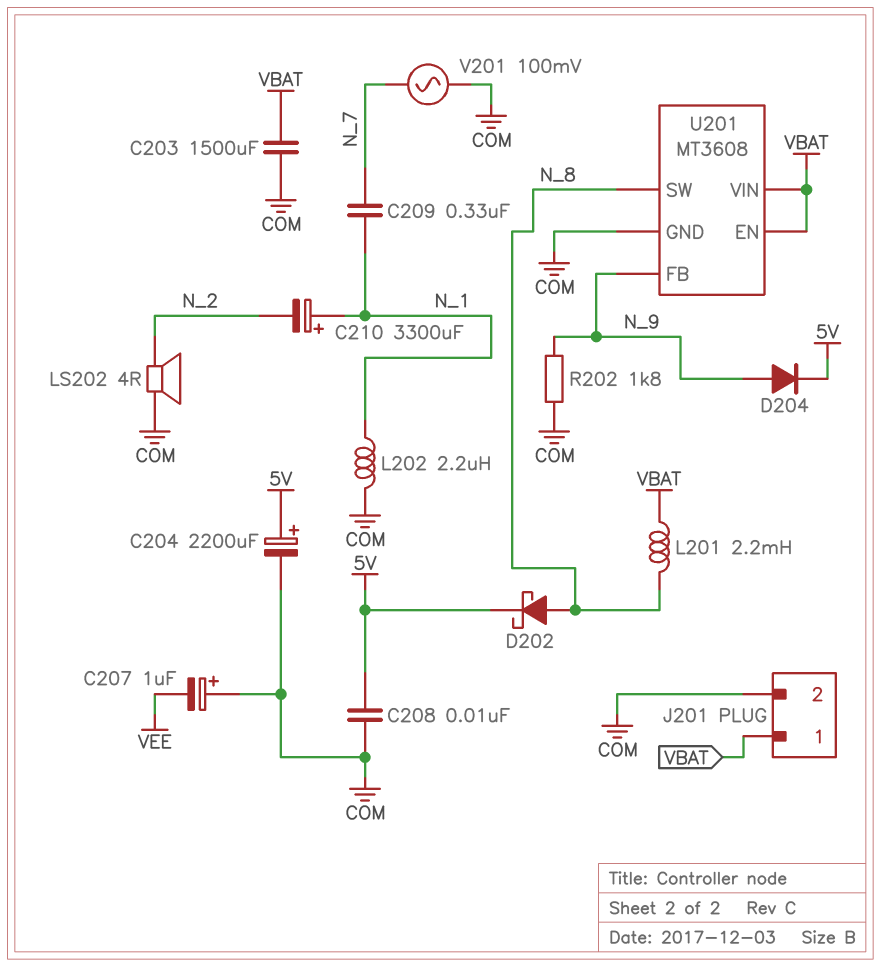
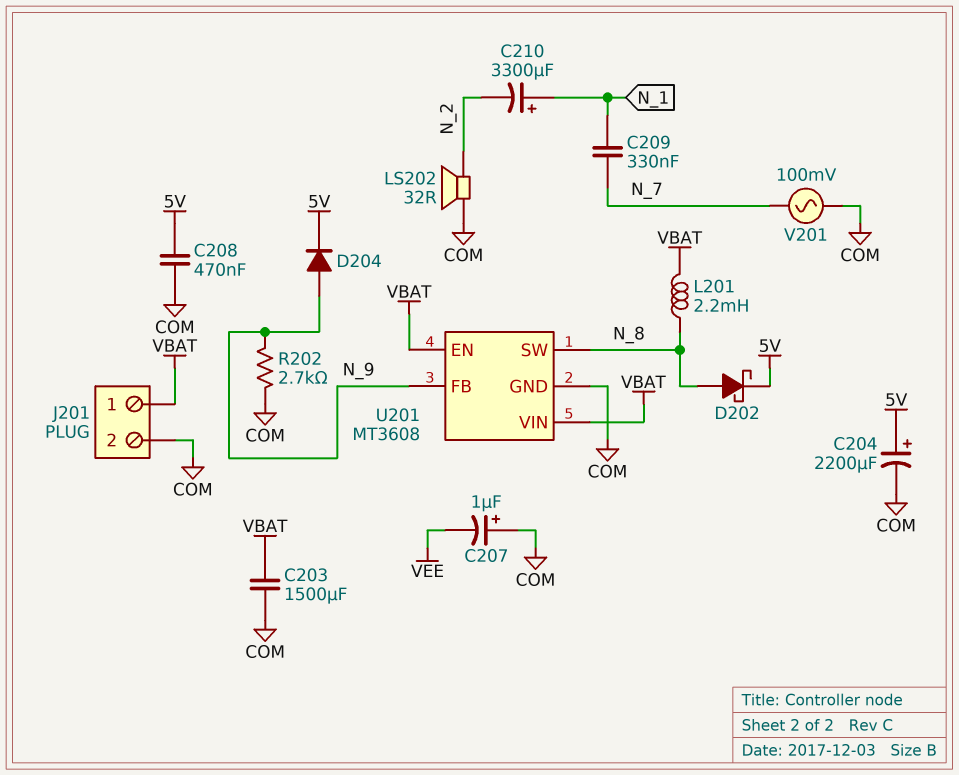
C208: 10nF (5V, COM) -> 470nF (5V, COM)
L202: 2.2uH (COM, N_1) -> none
LS202: speaker 4R (COM, N_2) -> speaker 32R (COM, N_2)
R202: 1.8k (COM, N_9) -> 2.7k (COM, N_9)

